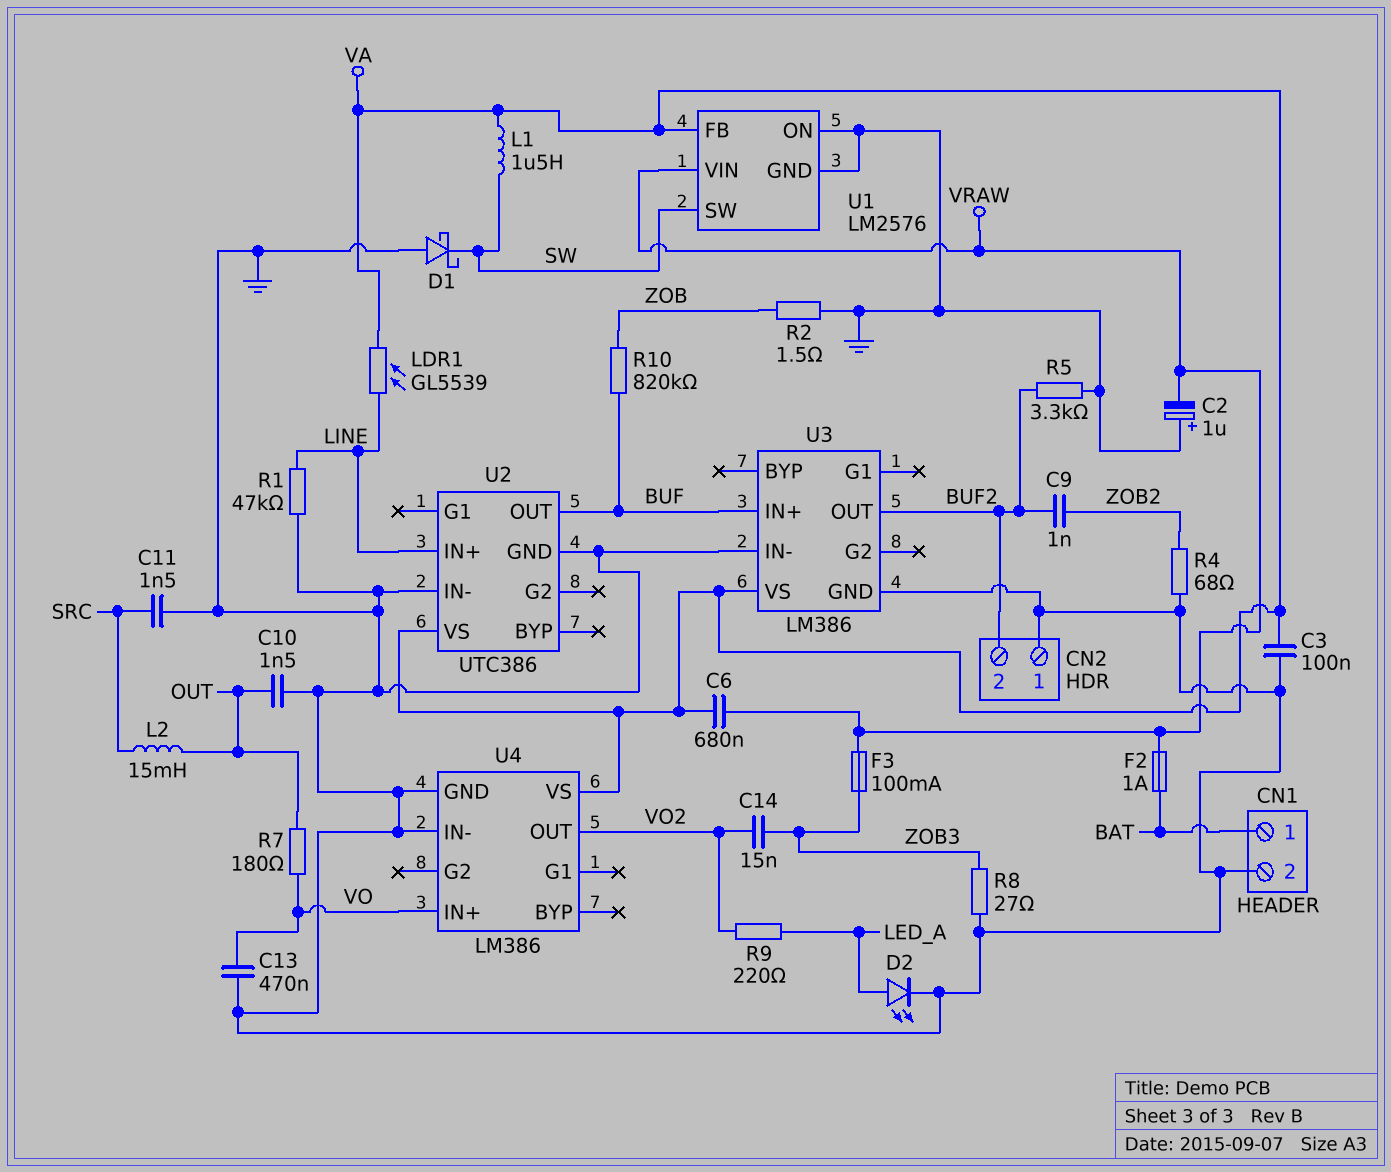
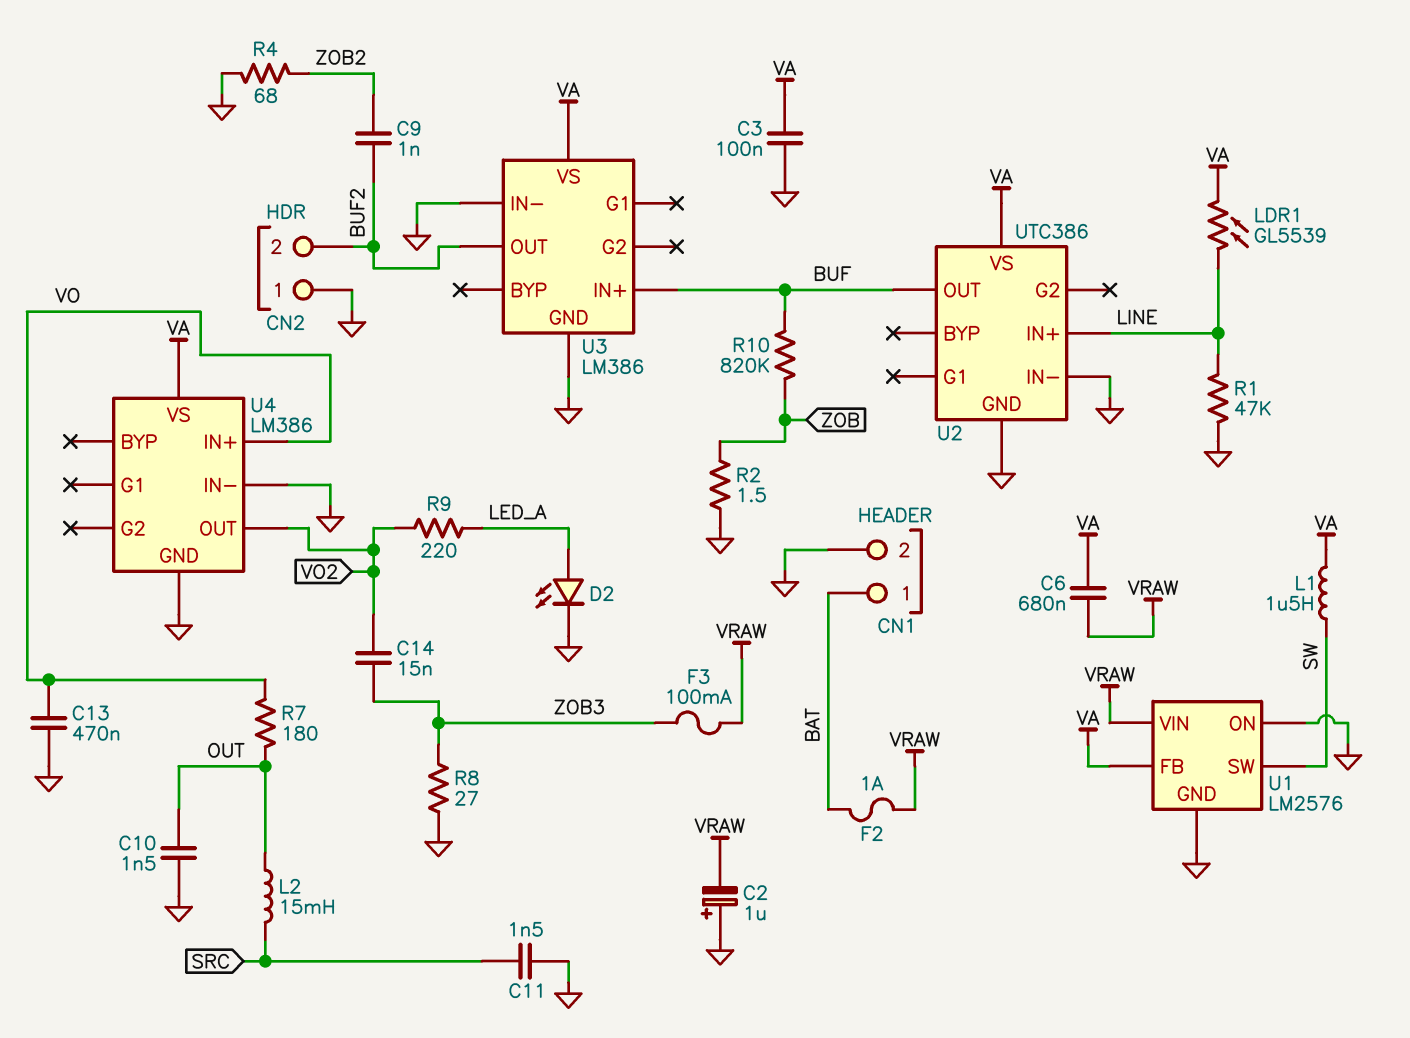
D1: schottky (A GND, K SW) -> none
R5: 3.3k (BUF2, GND) -> none

